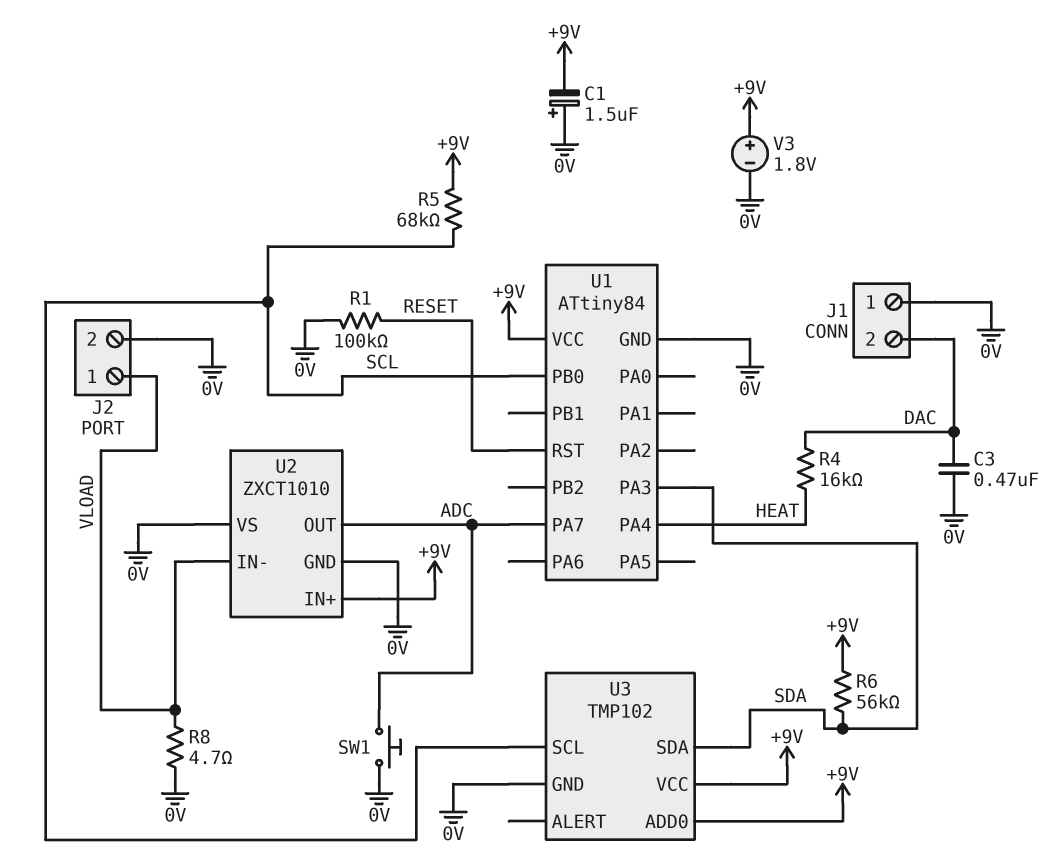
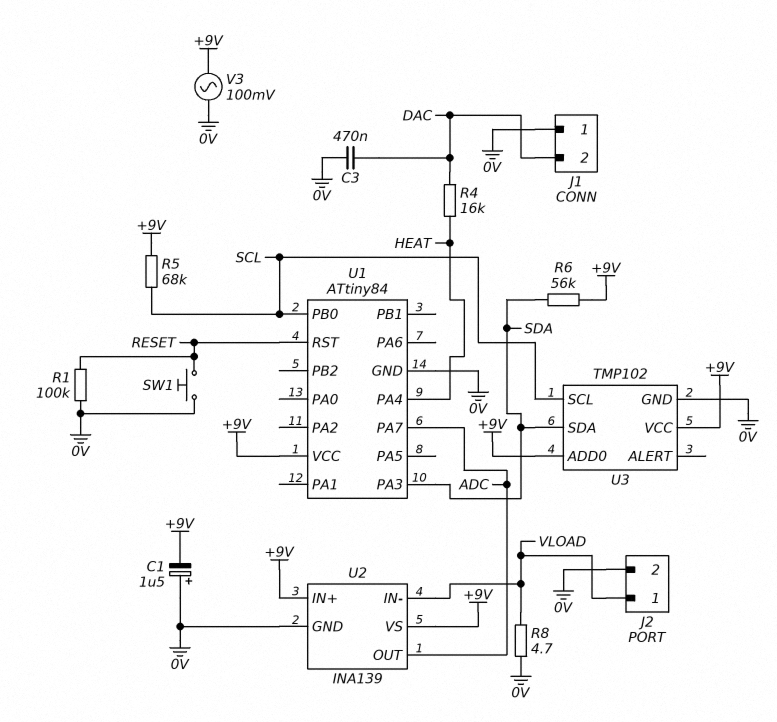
SW1: button (0V, ADC) -> button (0V, RESET)
U2: ZXCT1010 -> INA139
U2 pin VS: 0V -> +9V
V3: 1.8V (plus +9V, minus 0V) -> AC 100mV (+9V, 0V)

